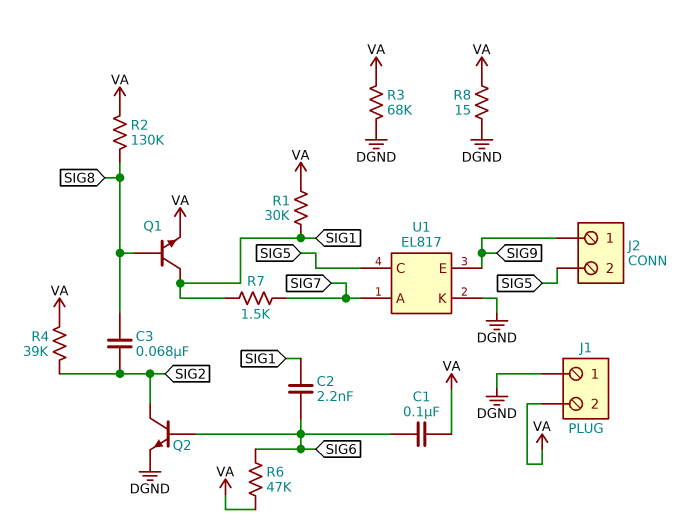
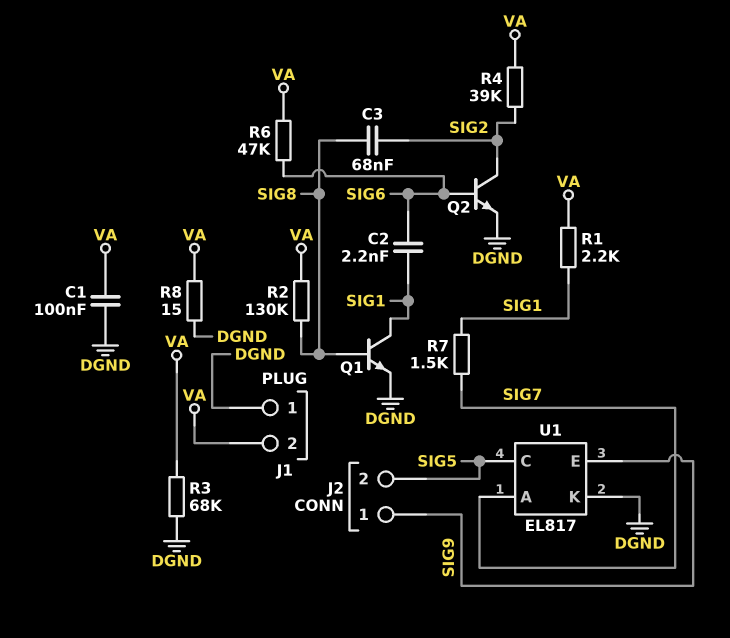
C1: 100nF (SIG6, VA) -> 100nF (DGND, VA)
Q1: NPN (B SIG8, C SIG1, E VA) -> NPN (B SIG8, C SIG1, E DGND)
R1: 30k (SIG1, VA) -> 2.2k (SIG1, VA)

